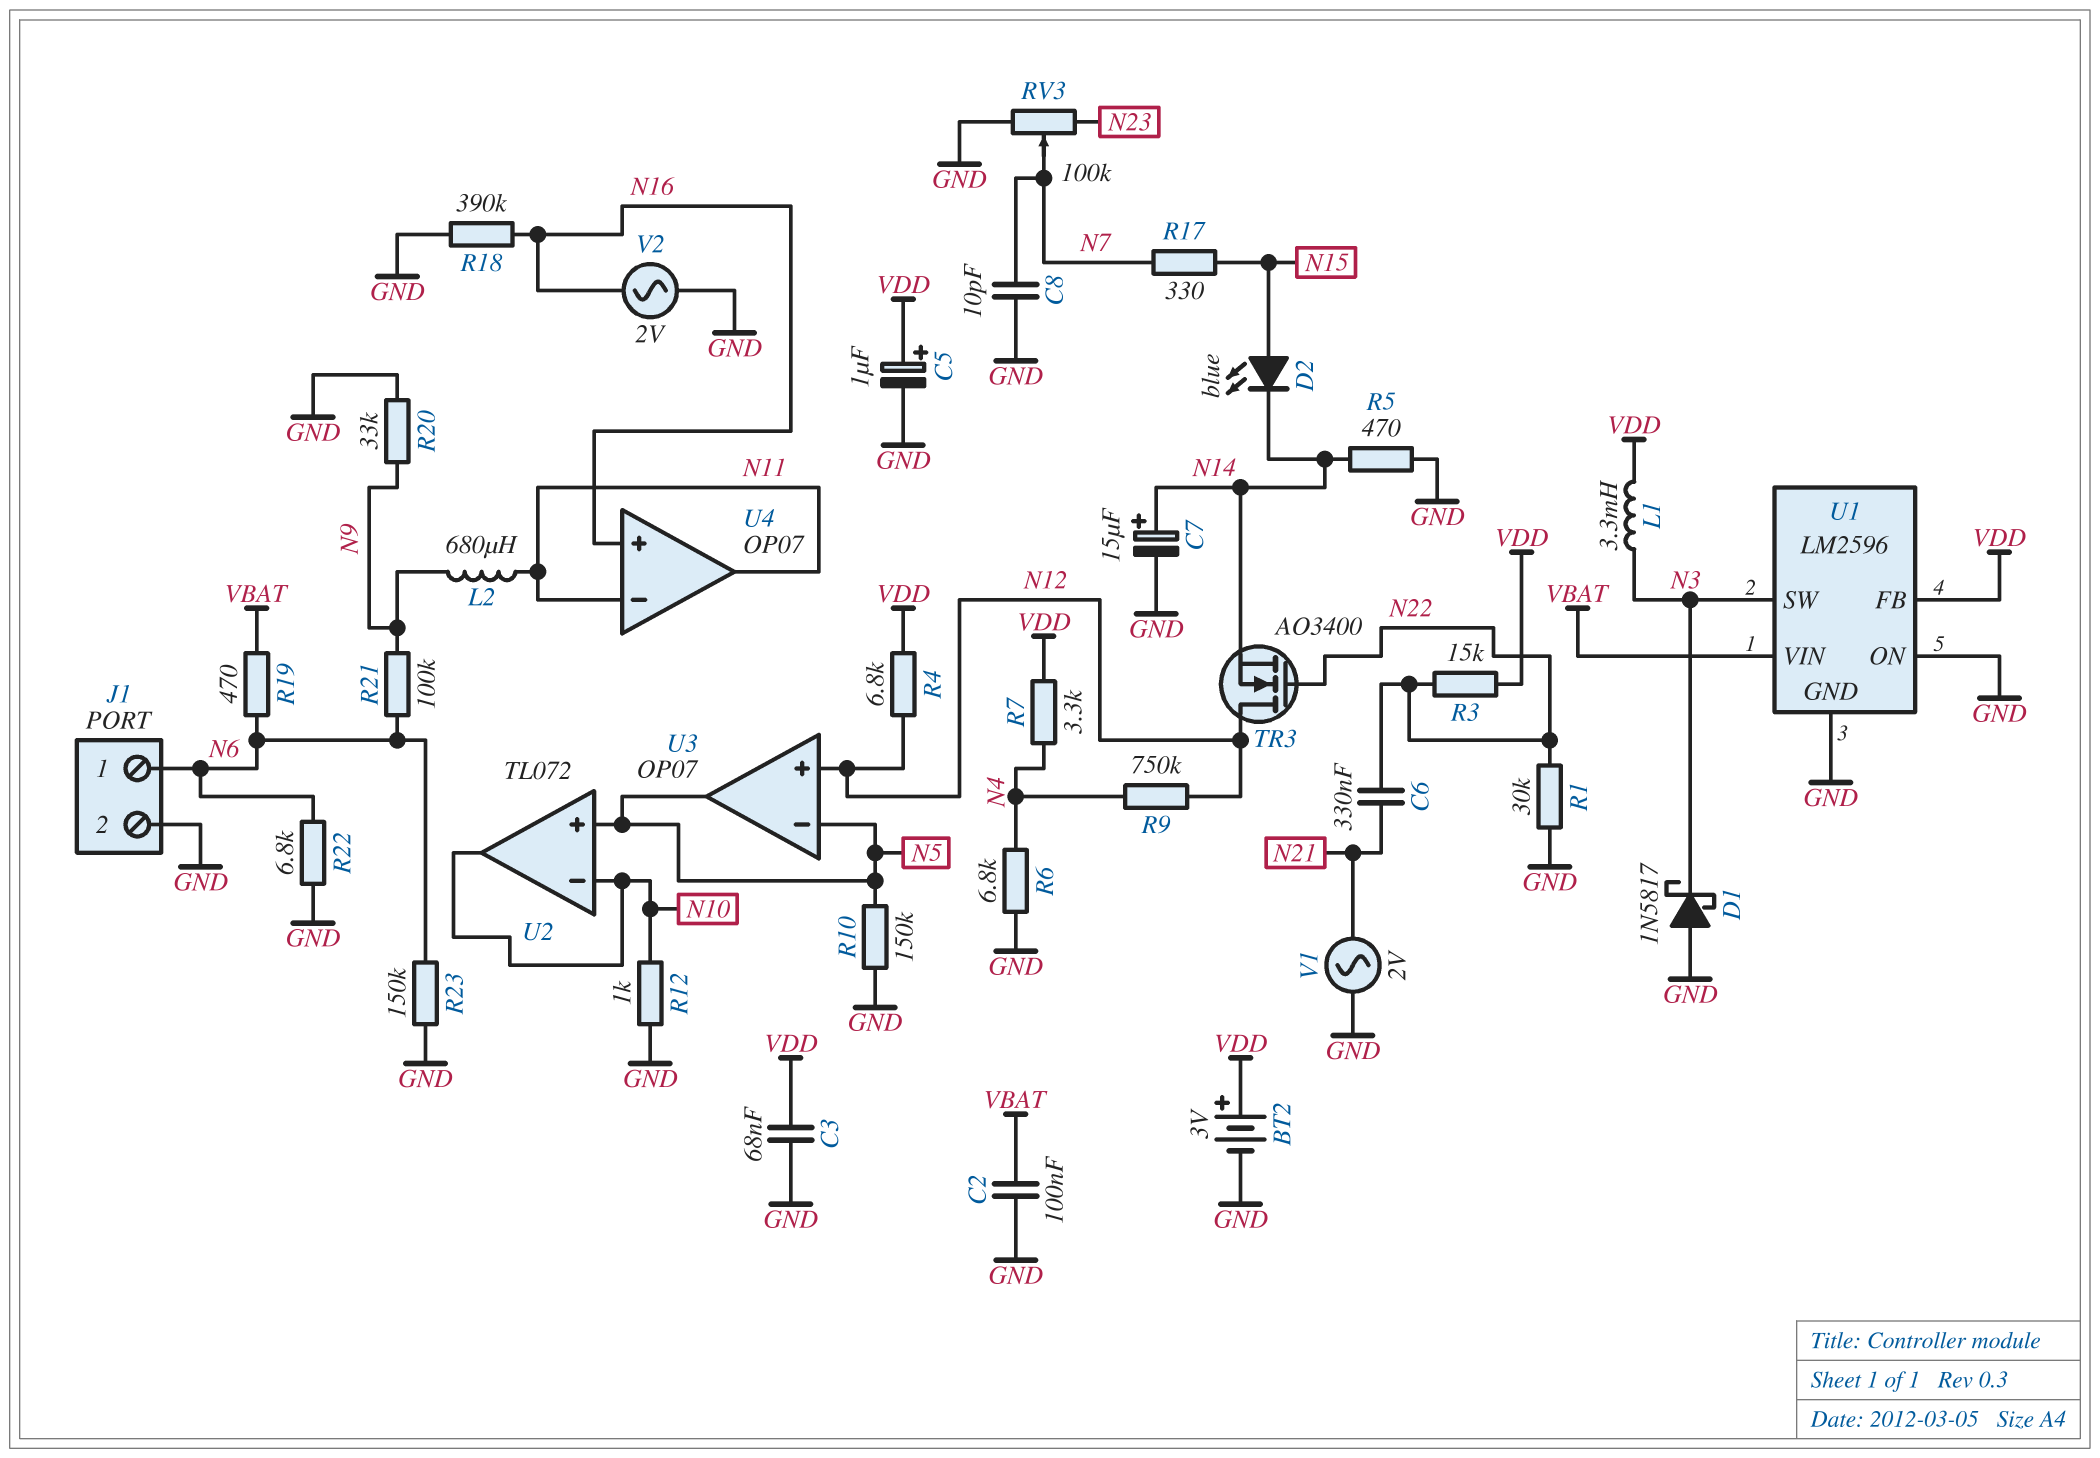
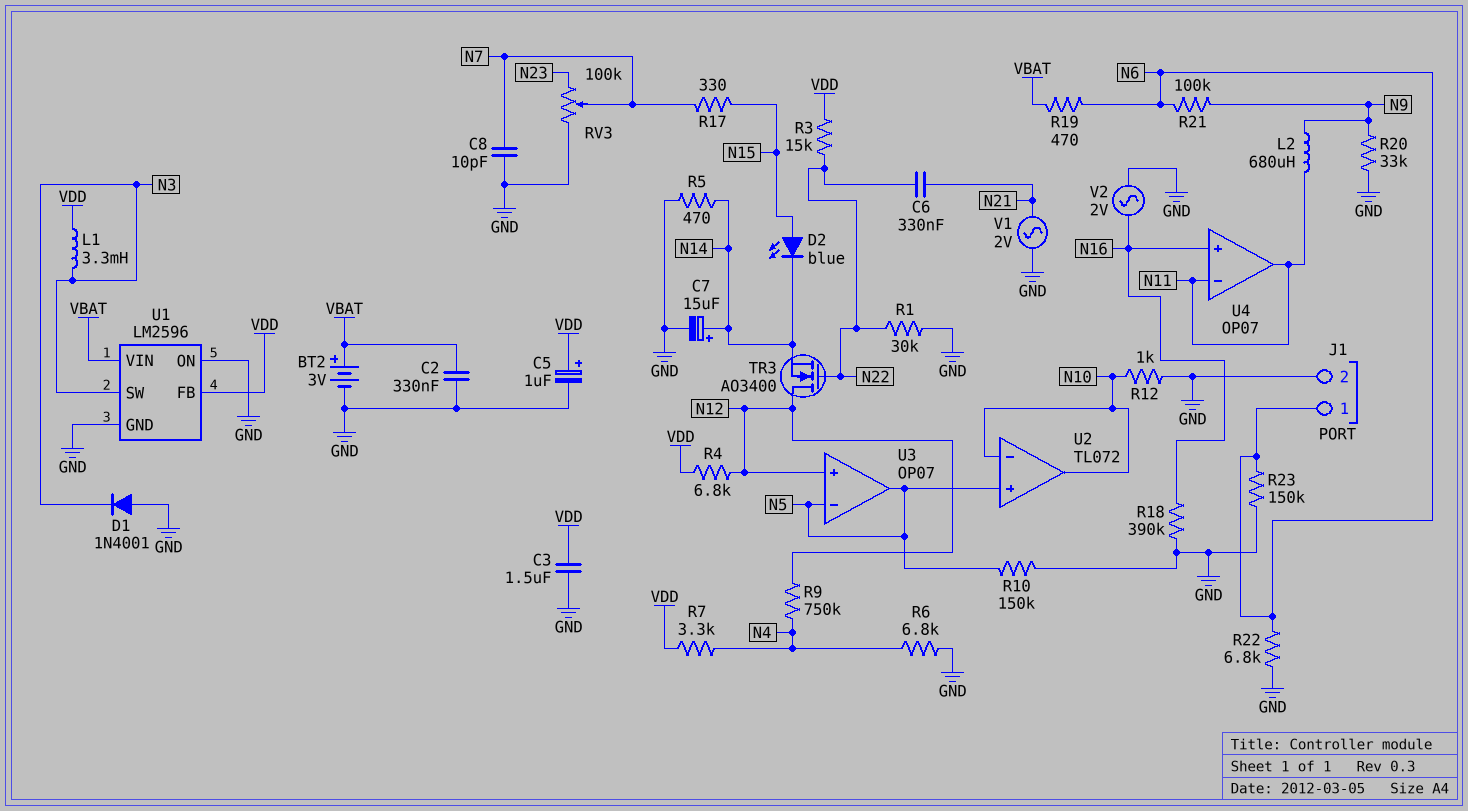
BT2: 3V (plus VDD, minus GND) -> 3V (plus VBAT, minus GND)
C2: 100nF (GND, VBAT) -> 330nF (GND, VBAT)
C3: 68nF (GND, VDD) -> 1.5uF (GND, VDD)
D1: schottky 1N5817 (A GND, K N3) -> diode 1N4001 (A GND, K N3)

